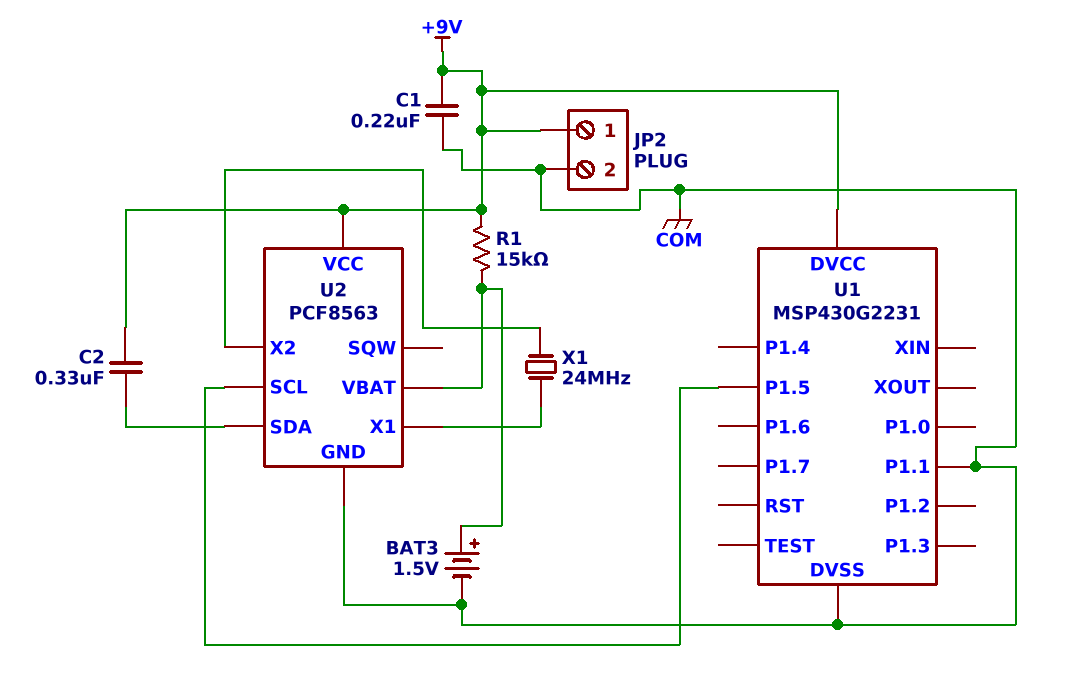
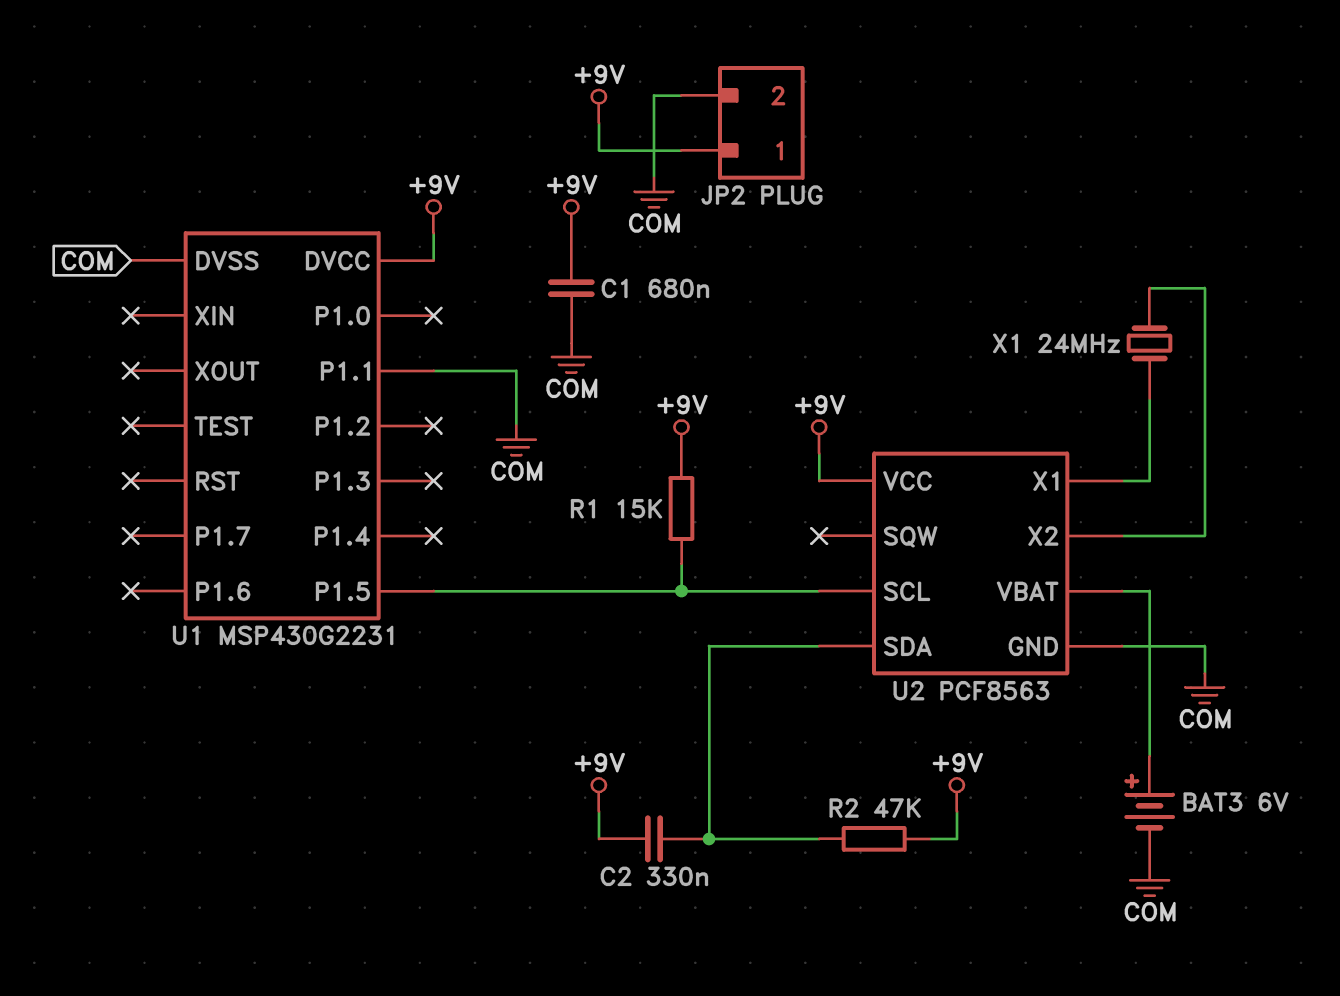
BAT3: 1.5V (plus U2/VBAT, minus COM) -> 6V (plus U2/VBAT, minus COM)
C1: 220nF (+9V, COM) -> 680nF (+9V, COM)
R1: 15k (+9V, U2/VBAT) -> 15k (+9V, U1/P1.5)
R2: none -> 47k (+9V, U2/SDA)

